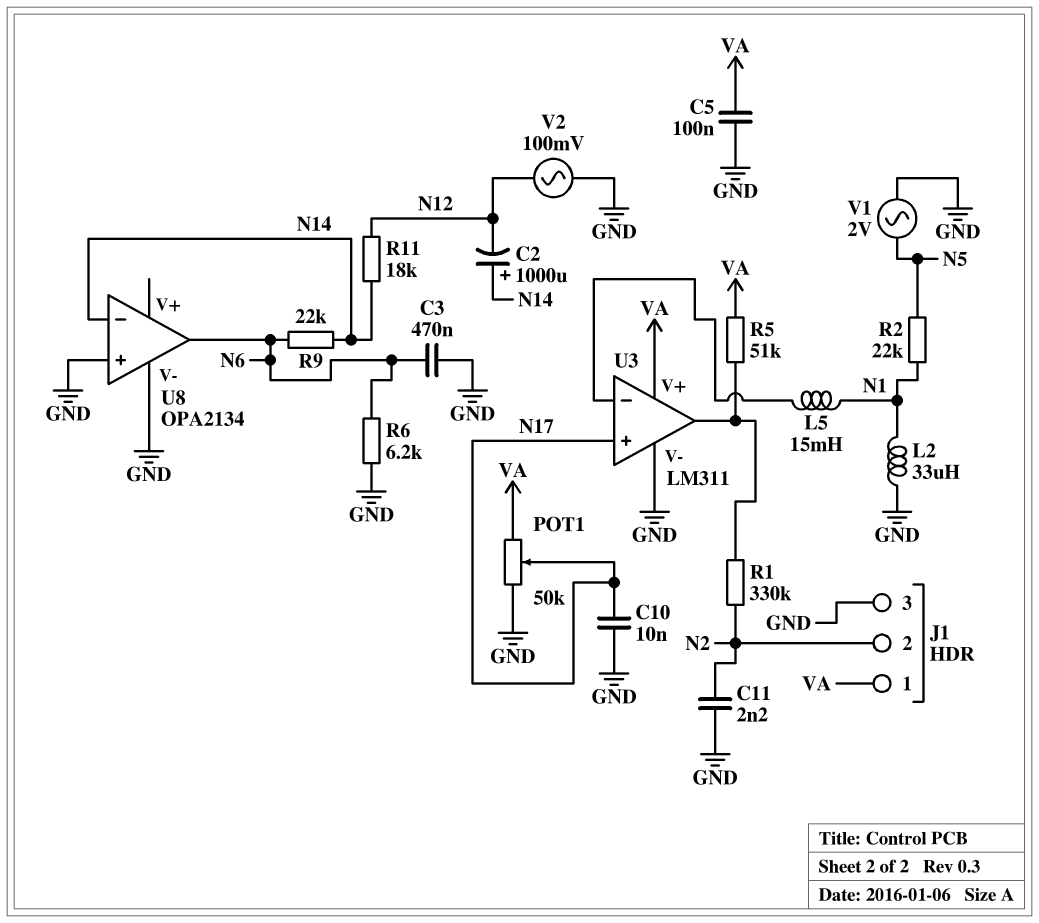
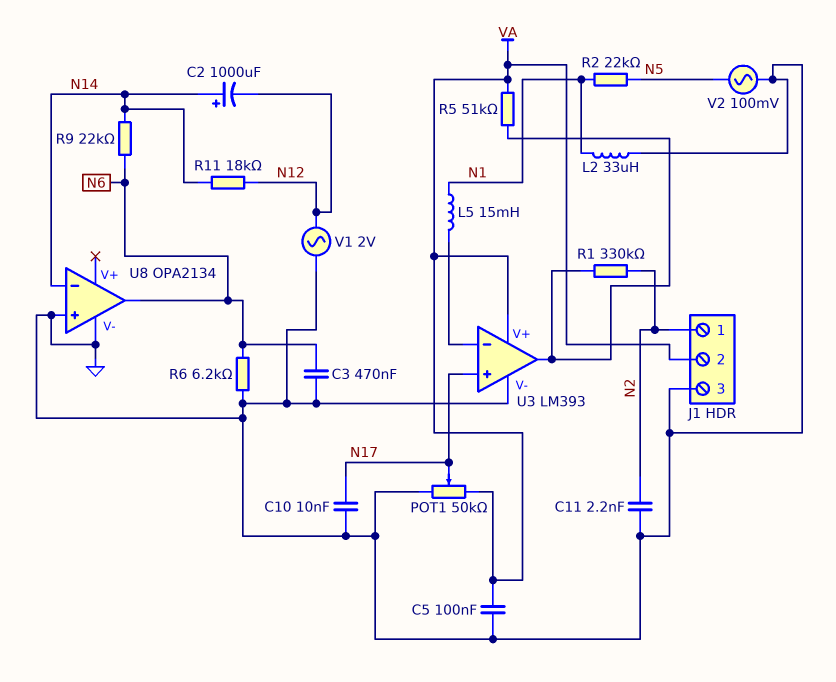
J1 pin 1: VA -> N2
J1 pin 2: N2 -> VA
U3: LM311 -> LM393
V1: AC 2V (GND, N5) -> AC 2V (GND, N12)
V2: AC 100mV (GND, N12) -> AC 100mV (GND, N5)

